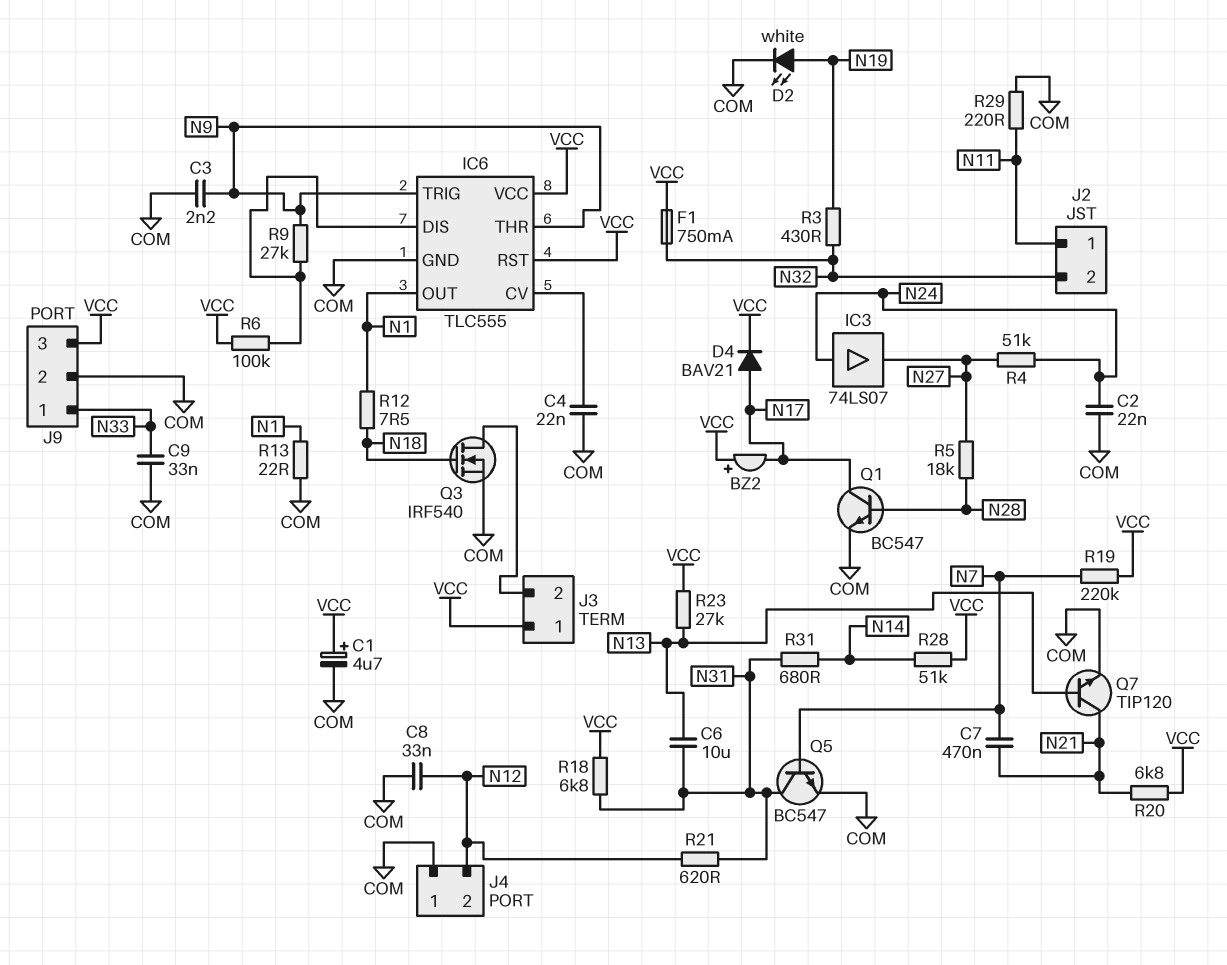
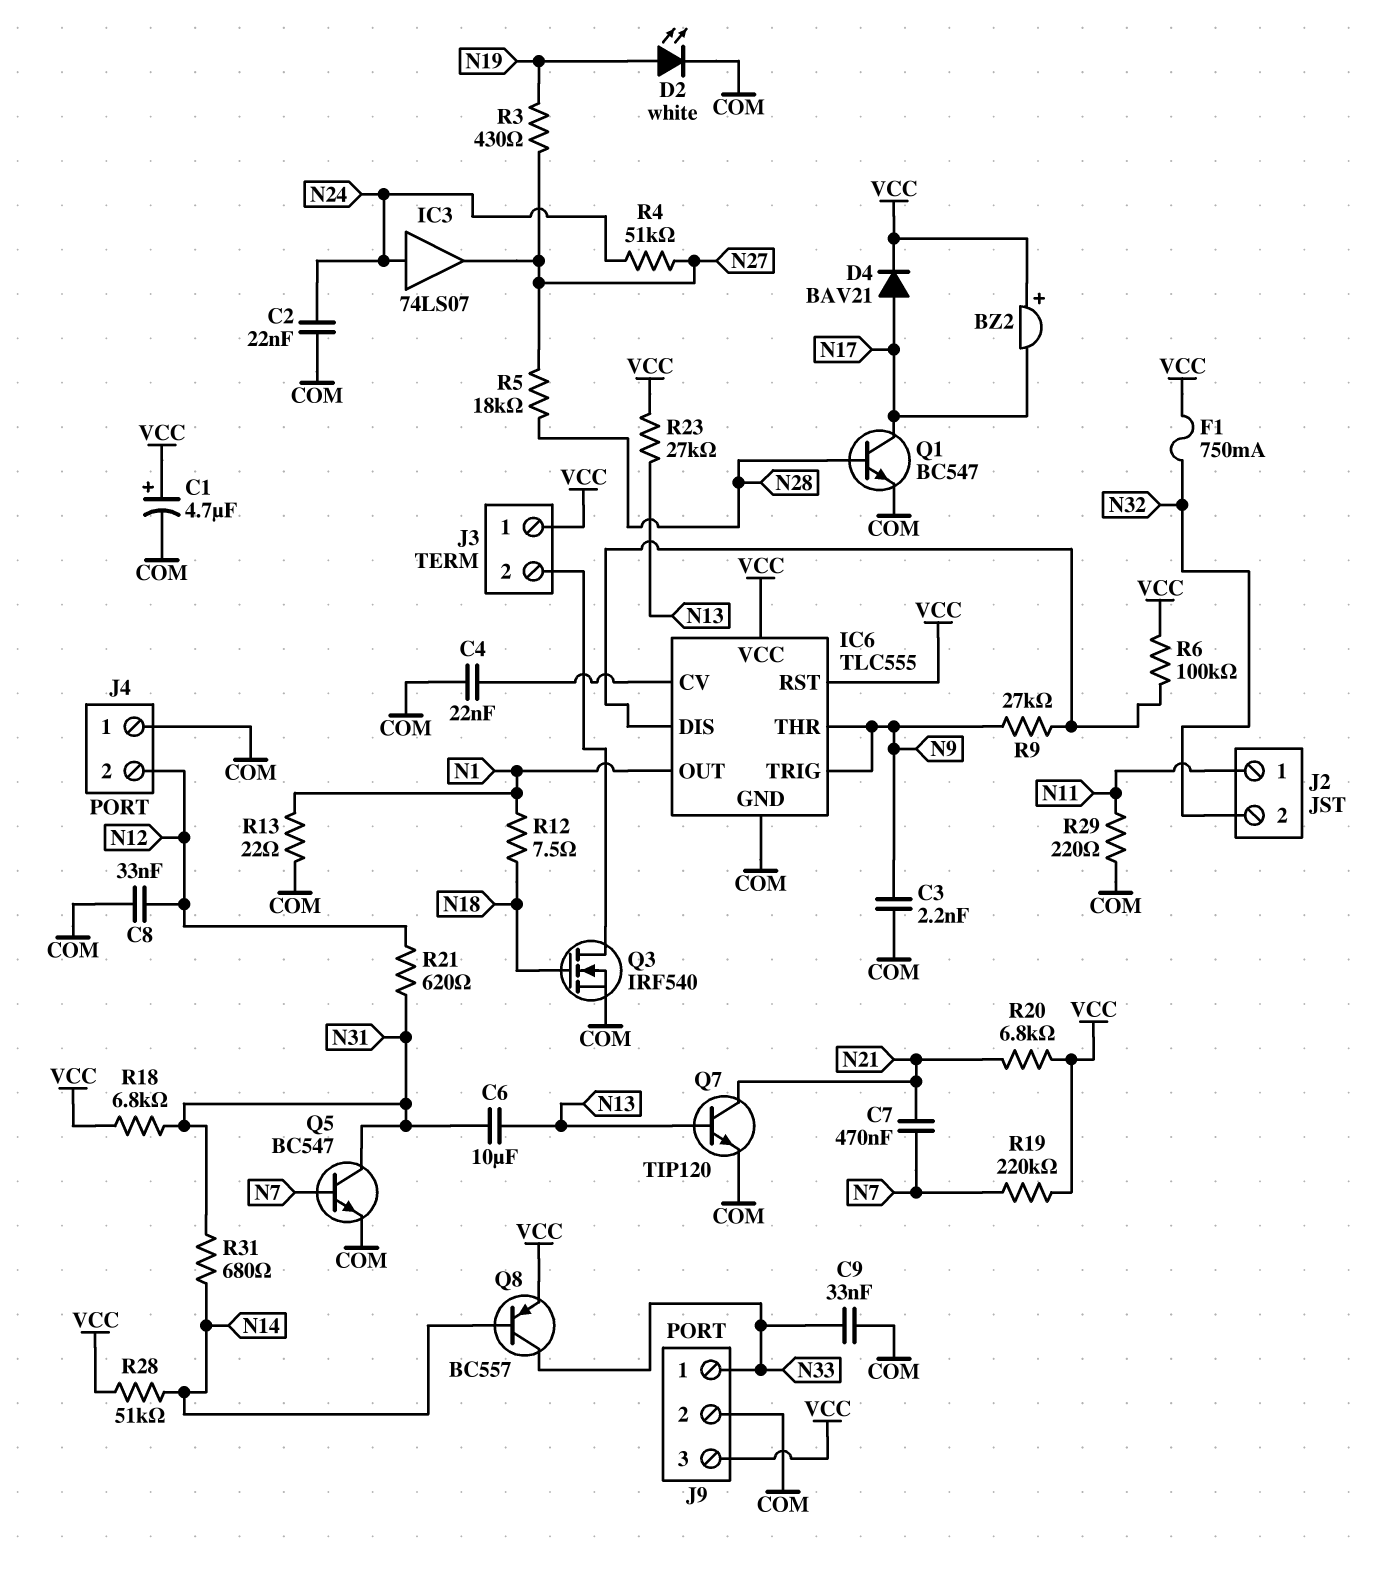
Q8: none -> PNP BC557 (B N14, C N33, E VCC)
R3: 430 (N19, N32) -> 430 (N19, N27)

